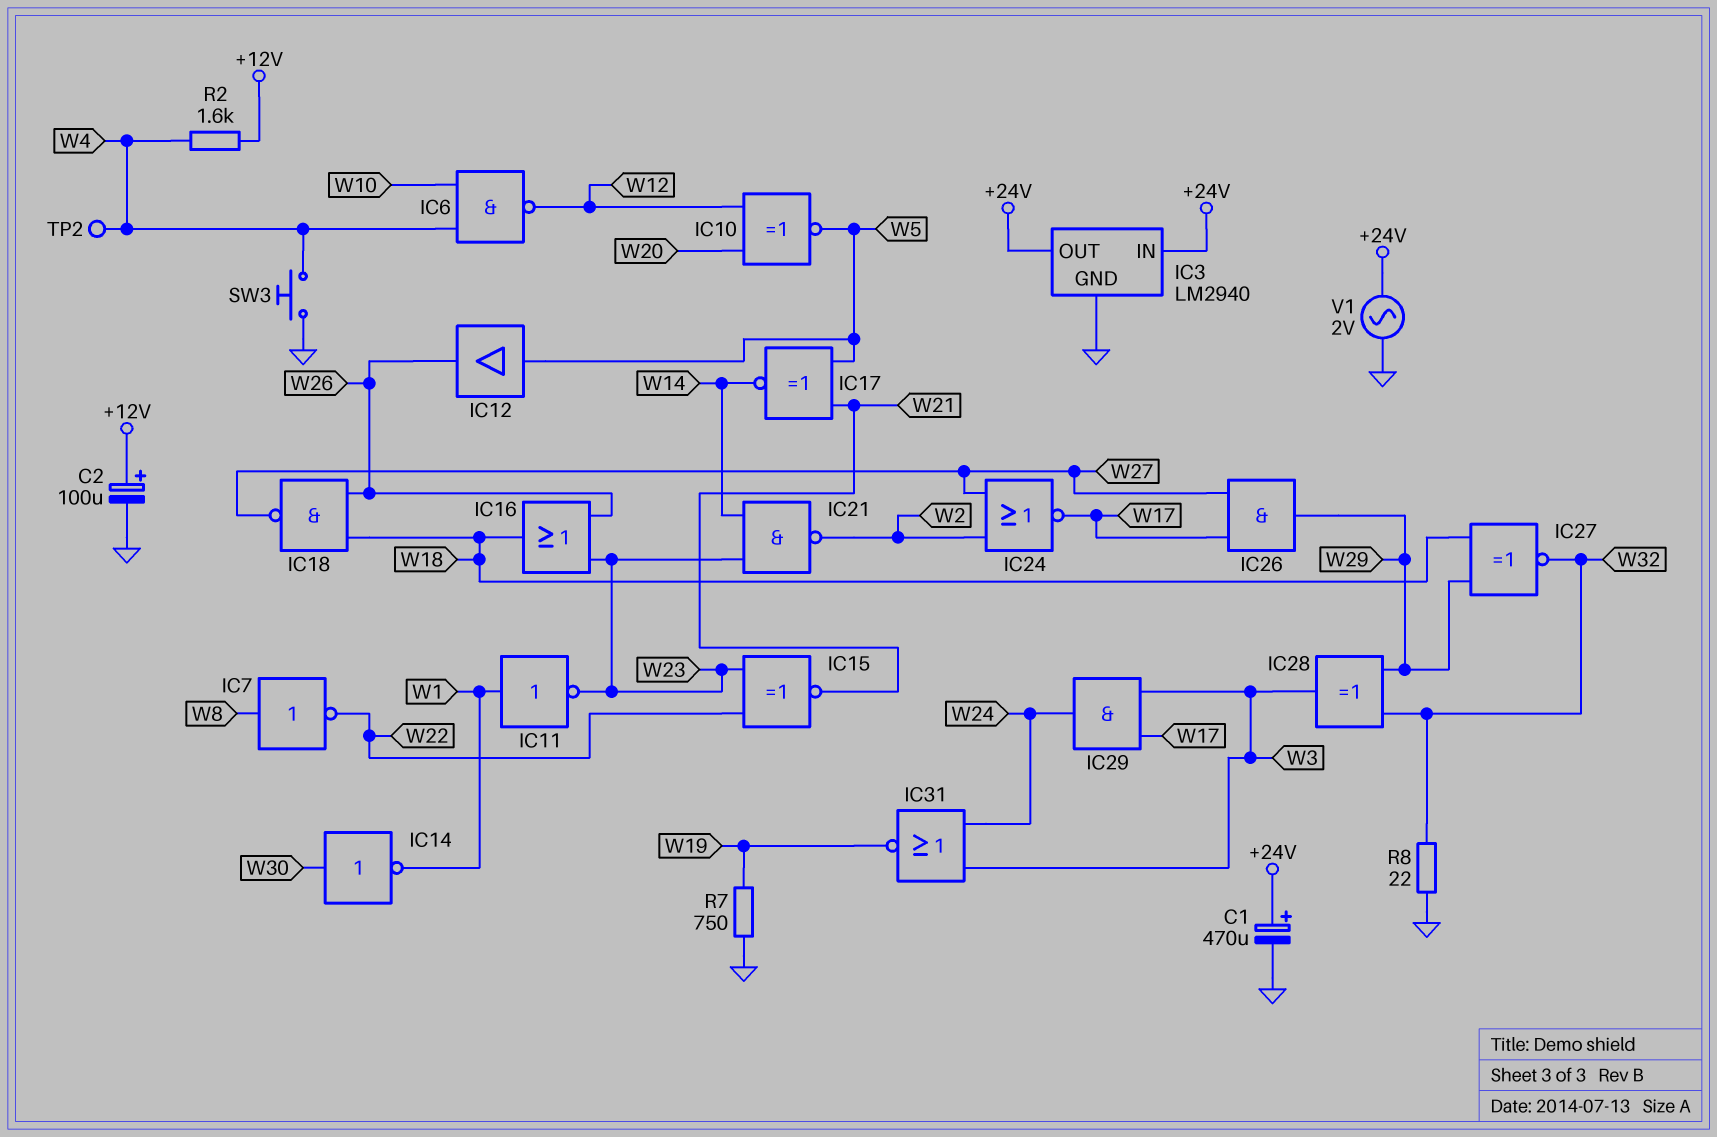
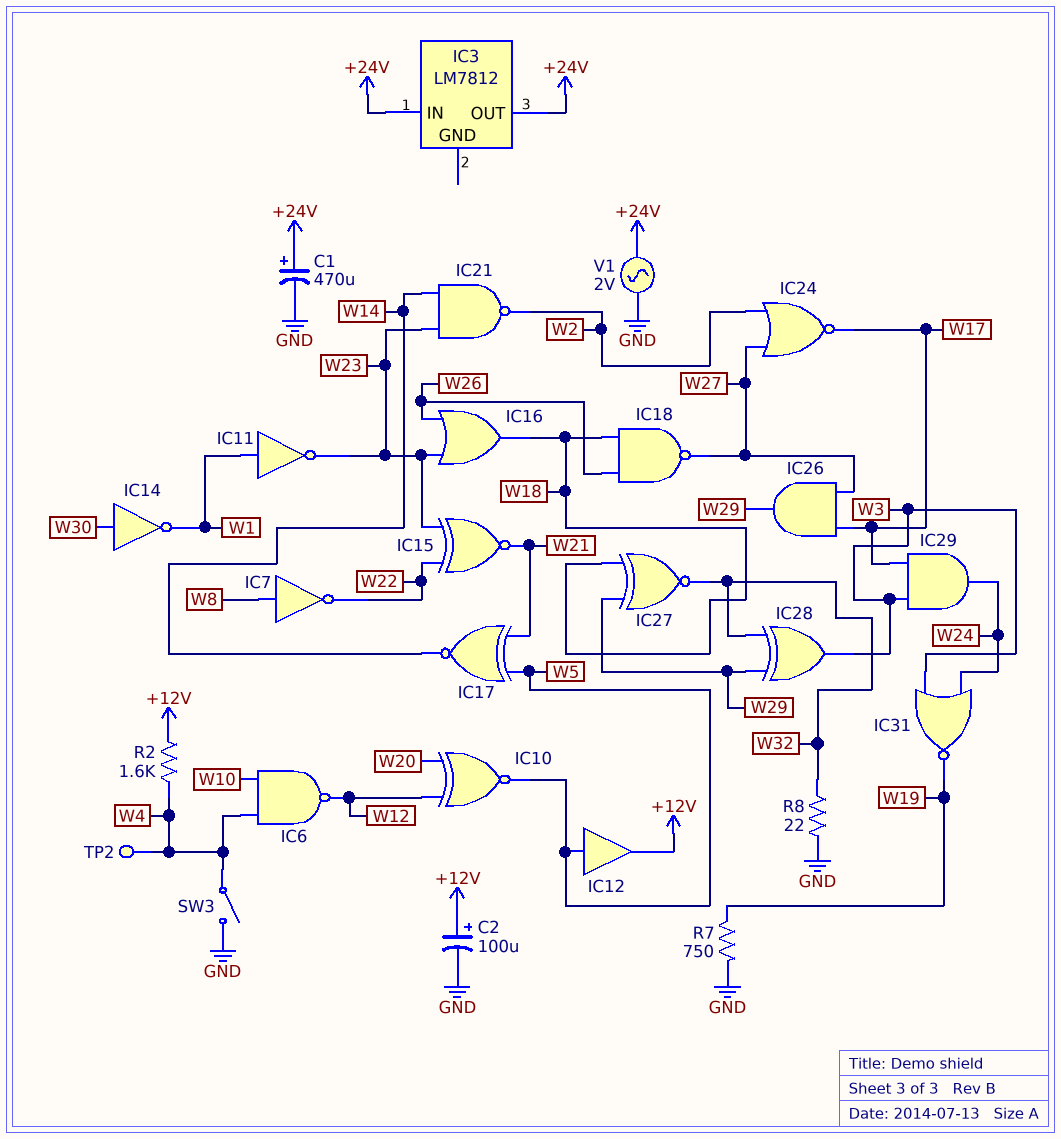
IC3: LM2940 -> LM7812
IC3 pin GND: GND -> none
IC12: buffer (in W5, out W26) -> buffer (in W5, out +12V)
SW3: button (GND, W4) -> switch (GND, W4)

